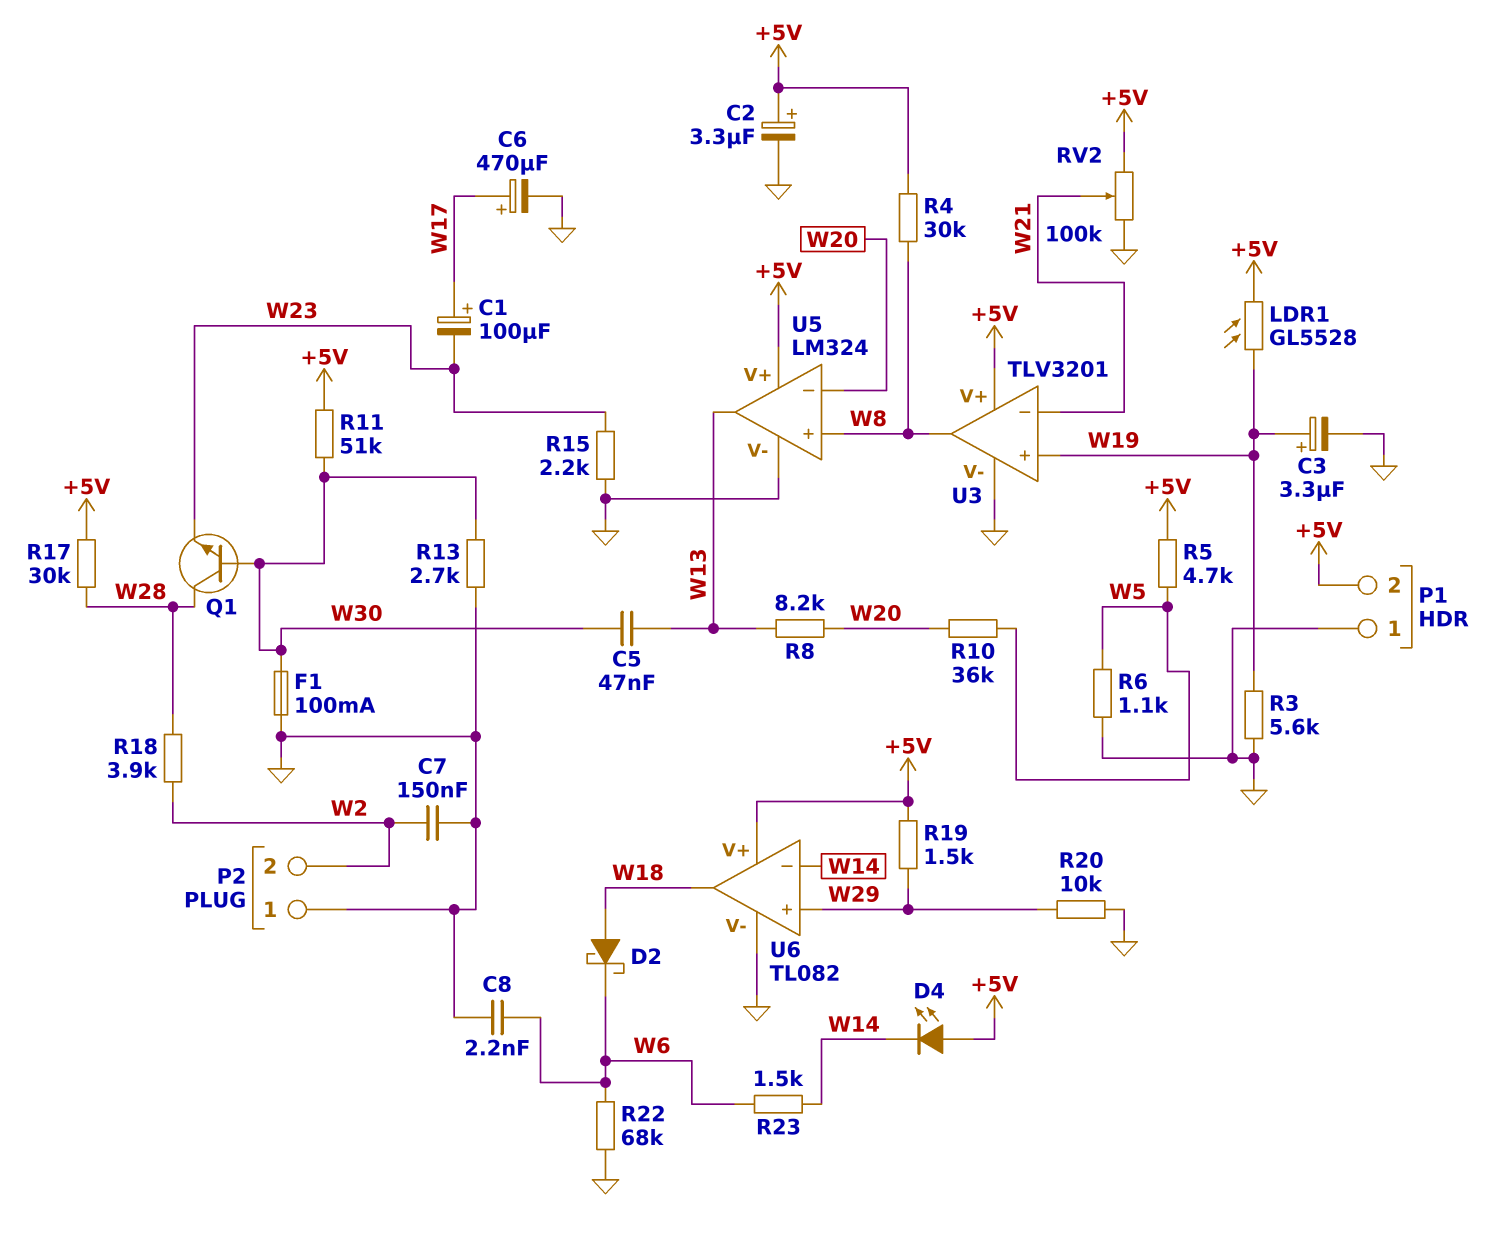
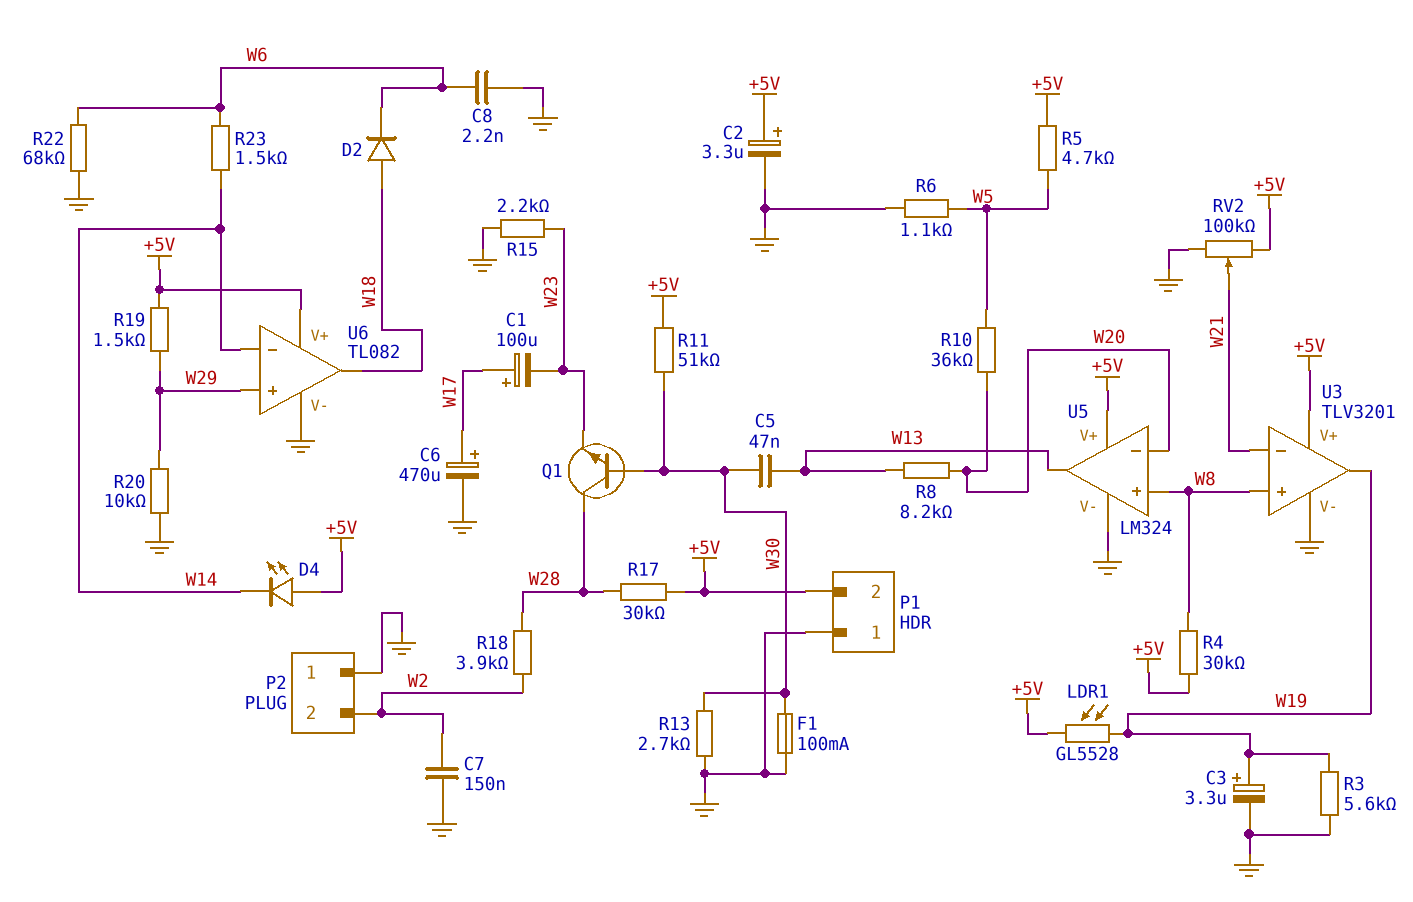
D2: schottky (A W18, K W6) -> diode (A W18, K W6)
U3 pin in+: W19 -> W8
U3 pin out: W8 -> W19

